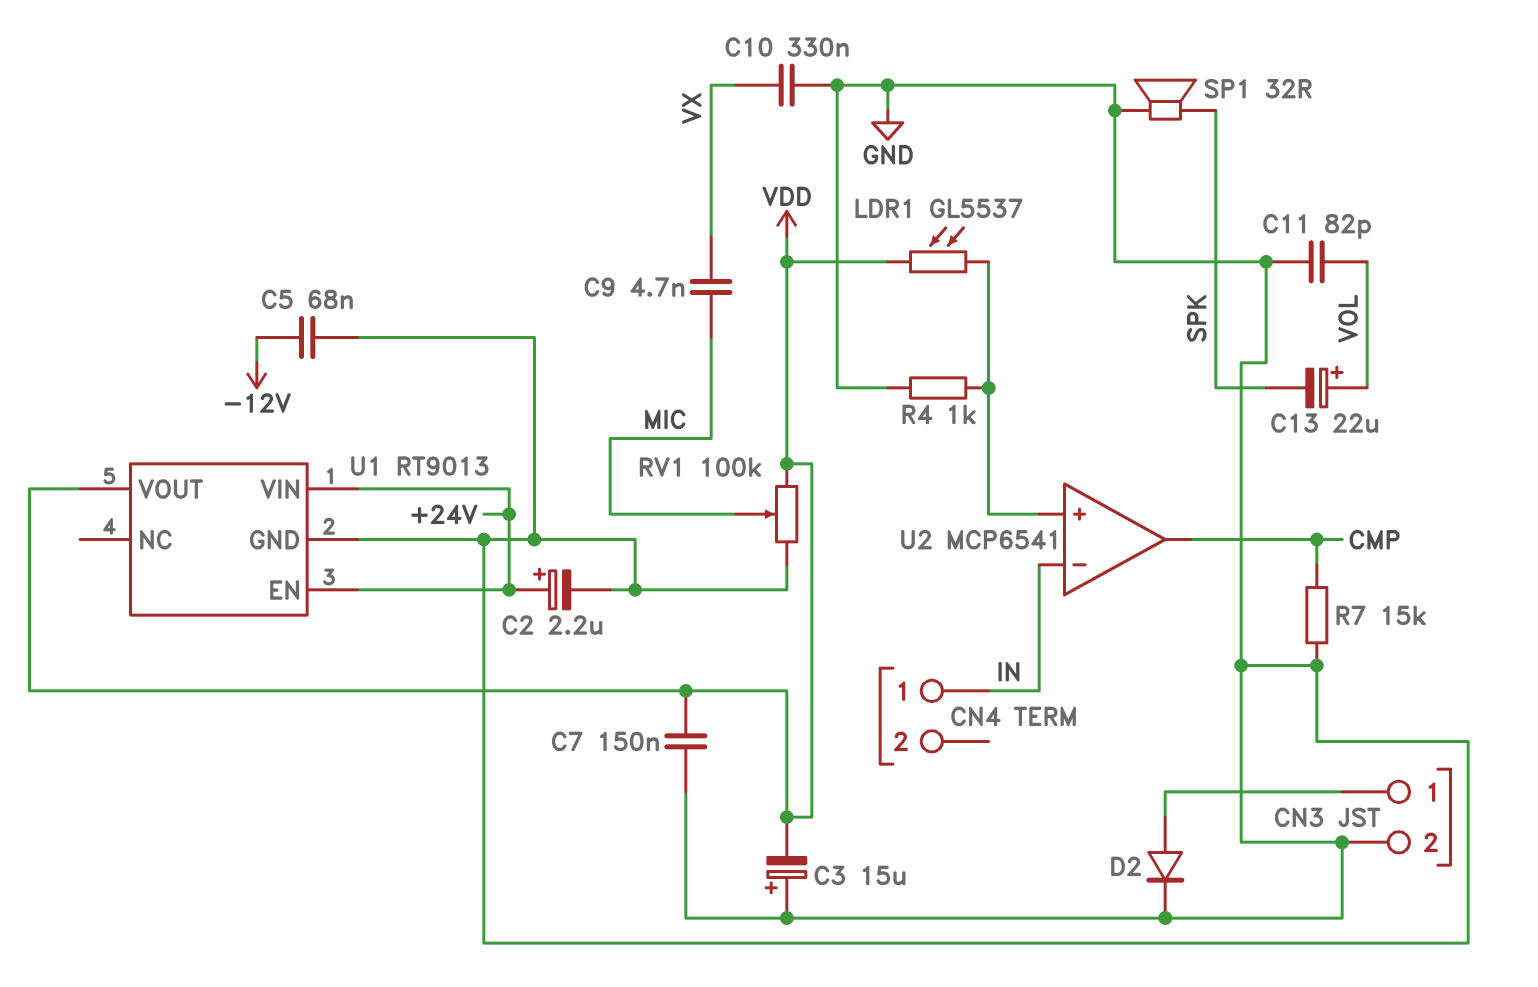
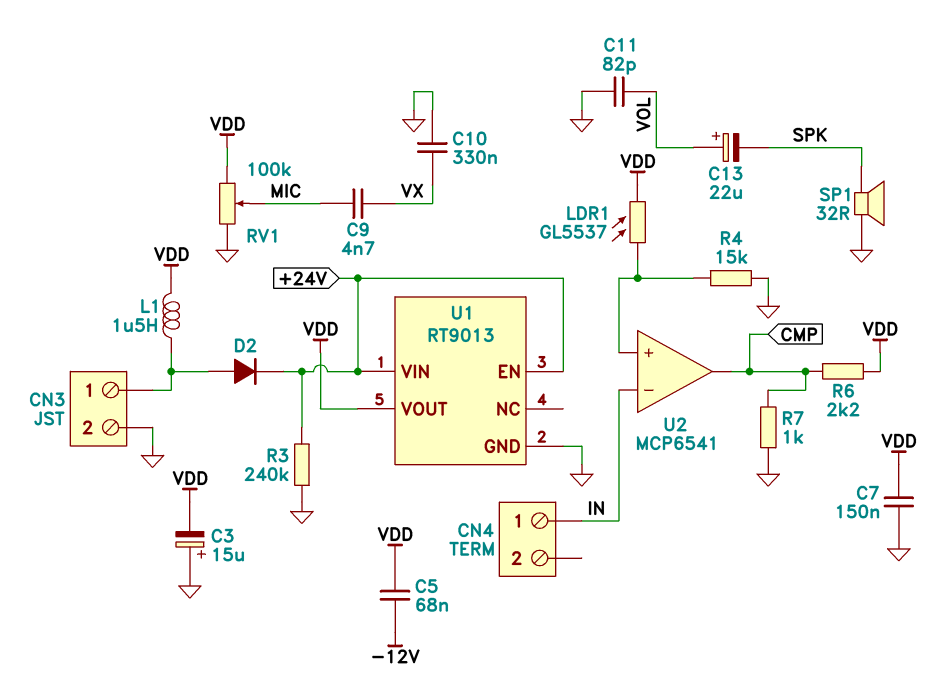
C2: 2.2uF (plus +24V, minus GND) -> none
C5: 68nF (-12V, GND) -> 68nF (-12V, VDD)
D2: diode (A CN3/1, K GND) -> diode (A CN3/1, K +24V)
L1: none -> 1.5uH (CN3/1, VDD)
R3: none -> 240k (+24V, GND)
R4: 1k (GND, U2/in+) -> 15k (GND, U2/in+)
R6: none -> 2.2k (CMP, VDD)
R7: 15k (CMP, GND) -> 1k (CMP, GND)

